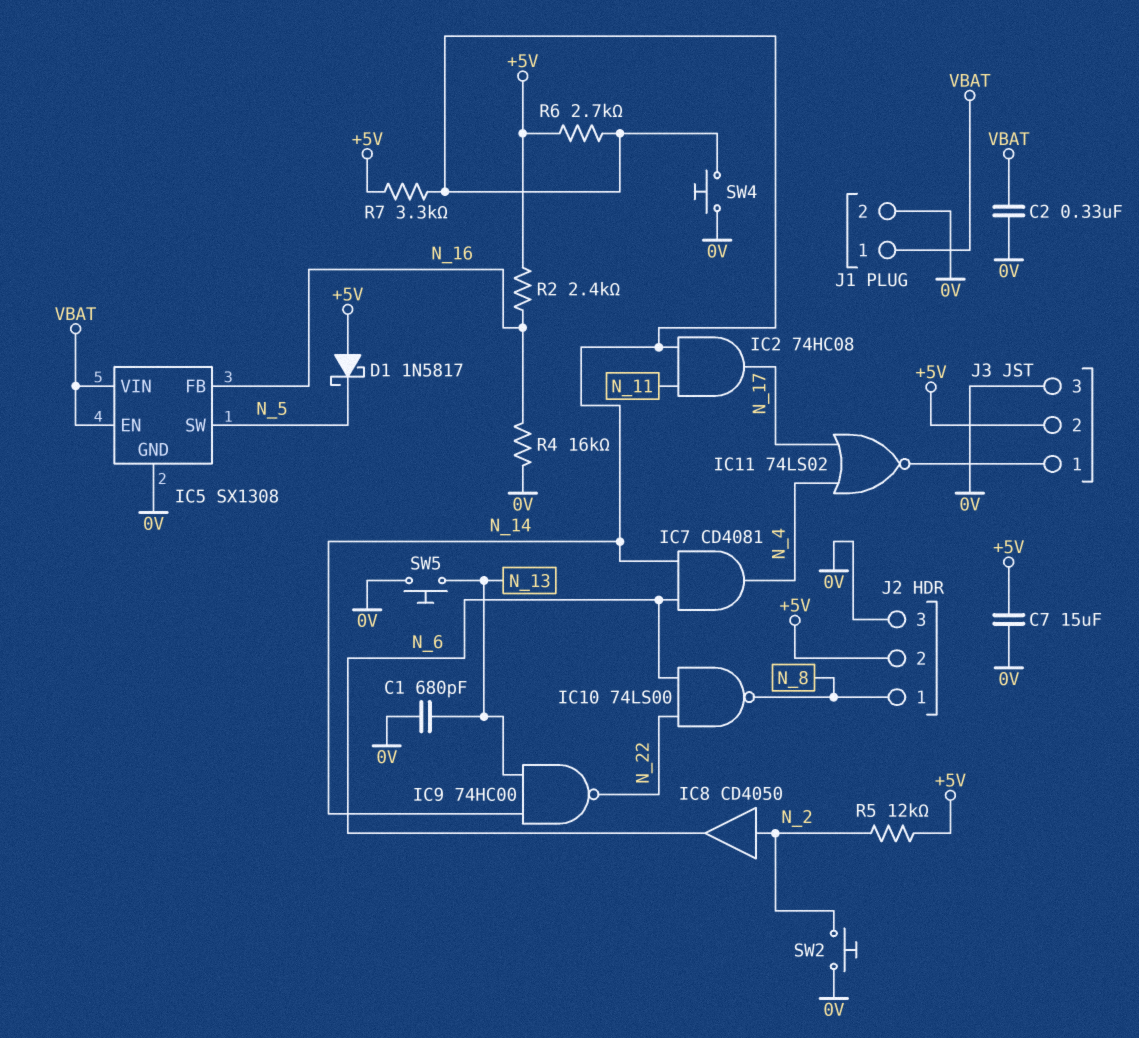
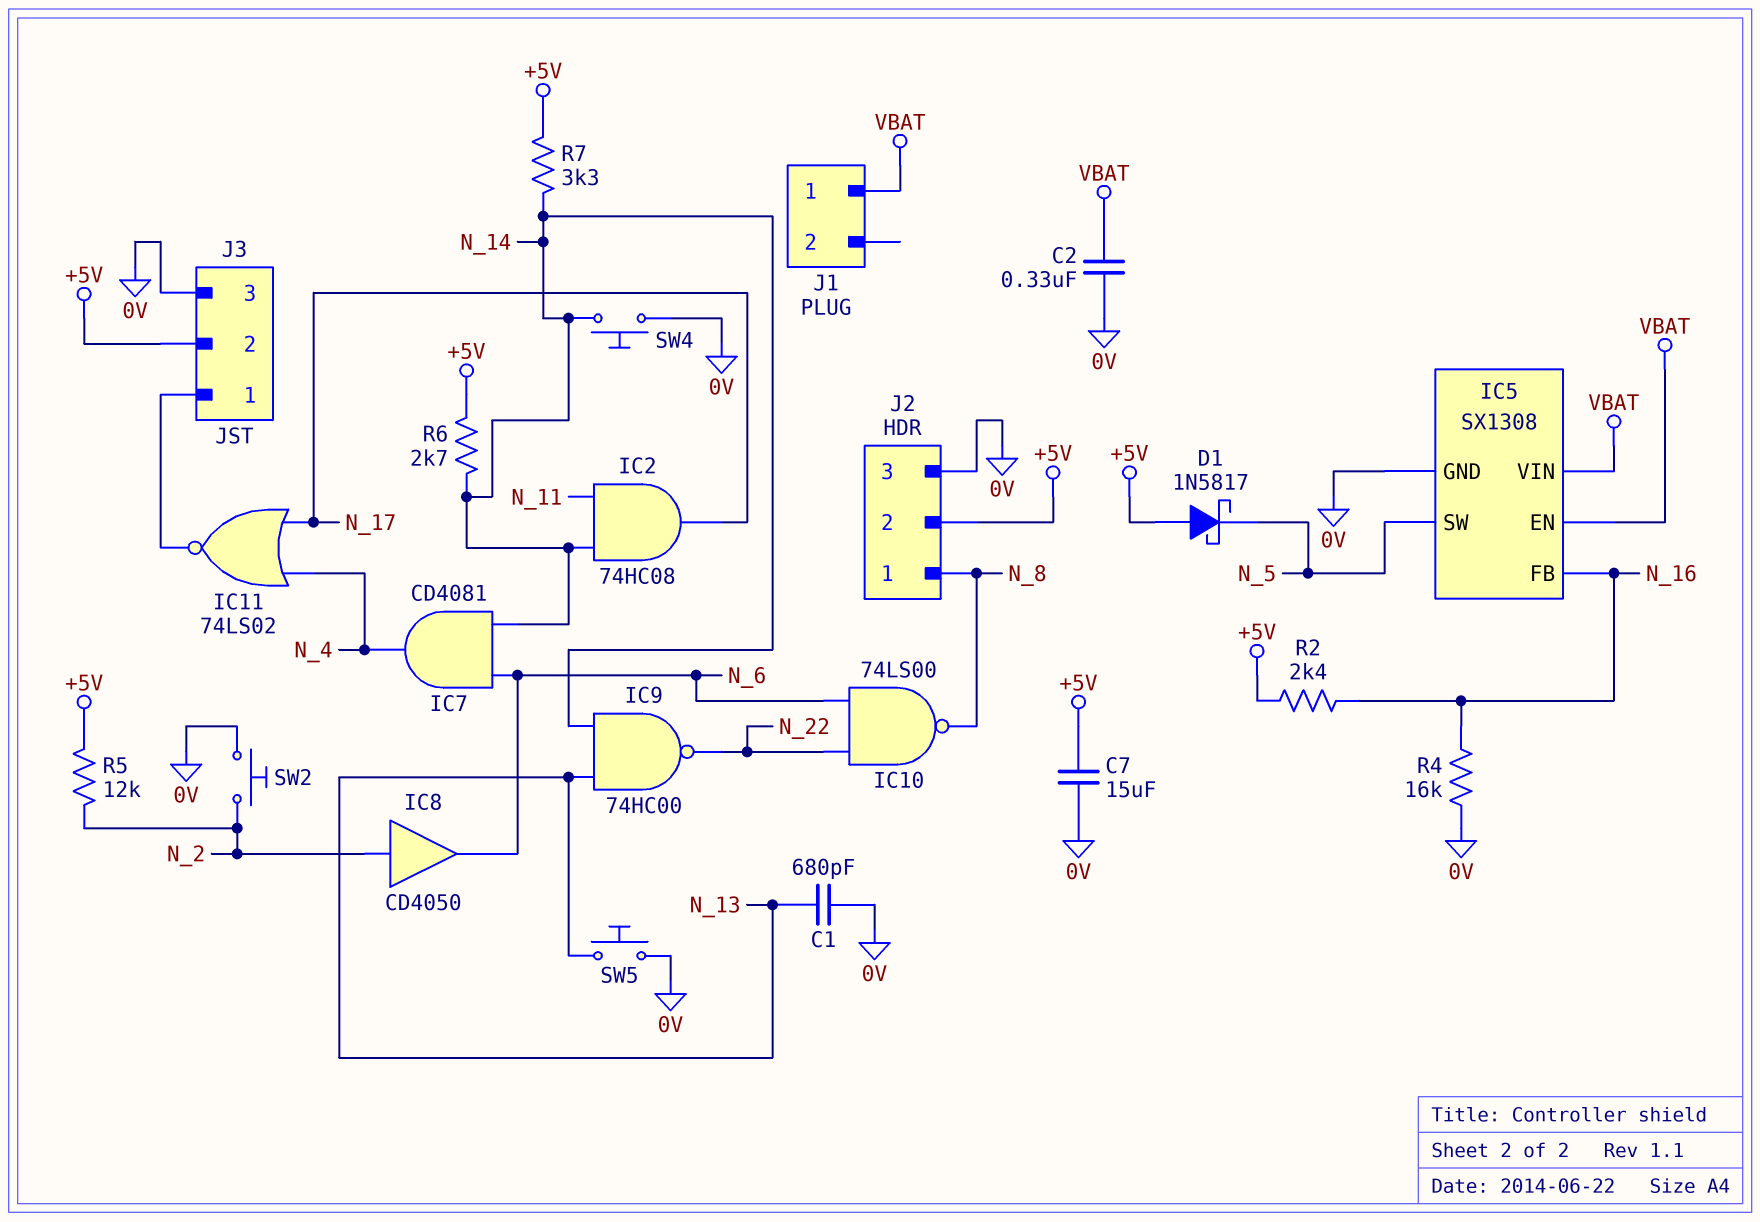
J1 pin 2: 0V -> none

